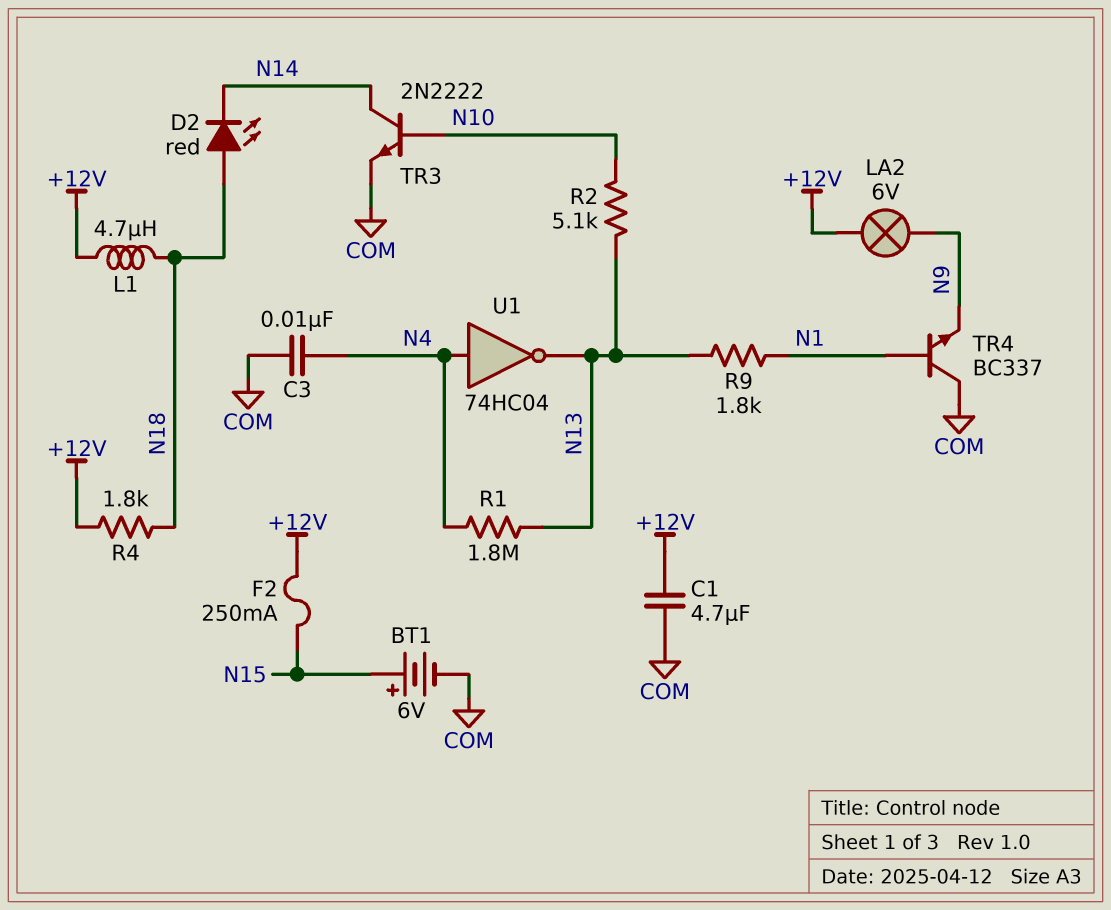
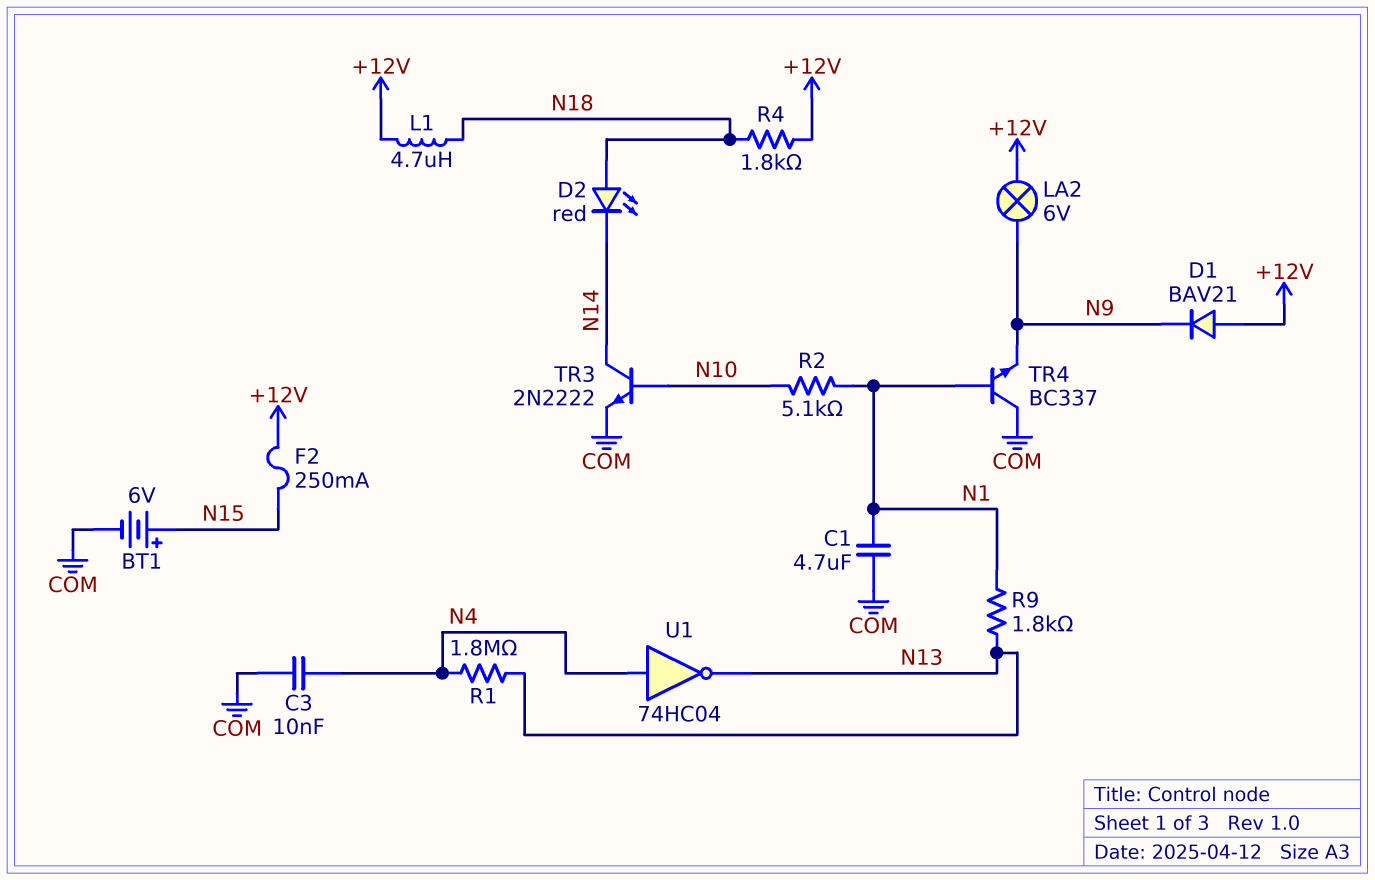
C1: 4.7uF (+12V, COM) -> 4.7uF (COM, N1)
D1: none -> diode BAV21 (A +12V, K N9)
R2: 5.1k (N10, N13) -> 5.1k (N1, N10)

